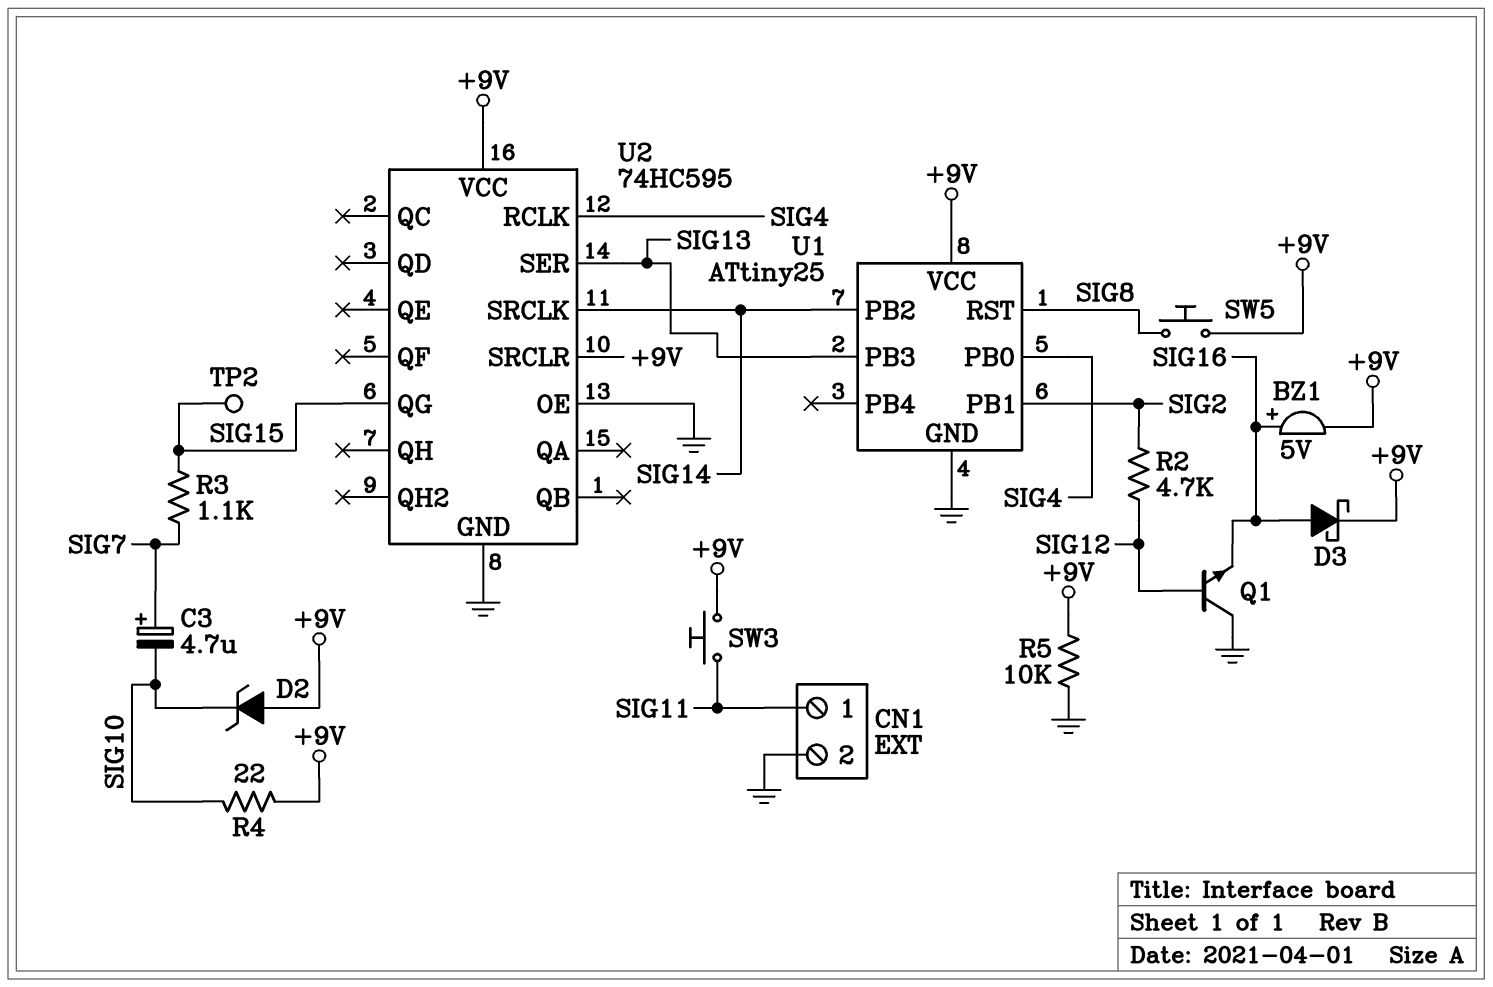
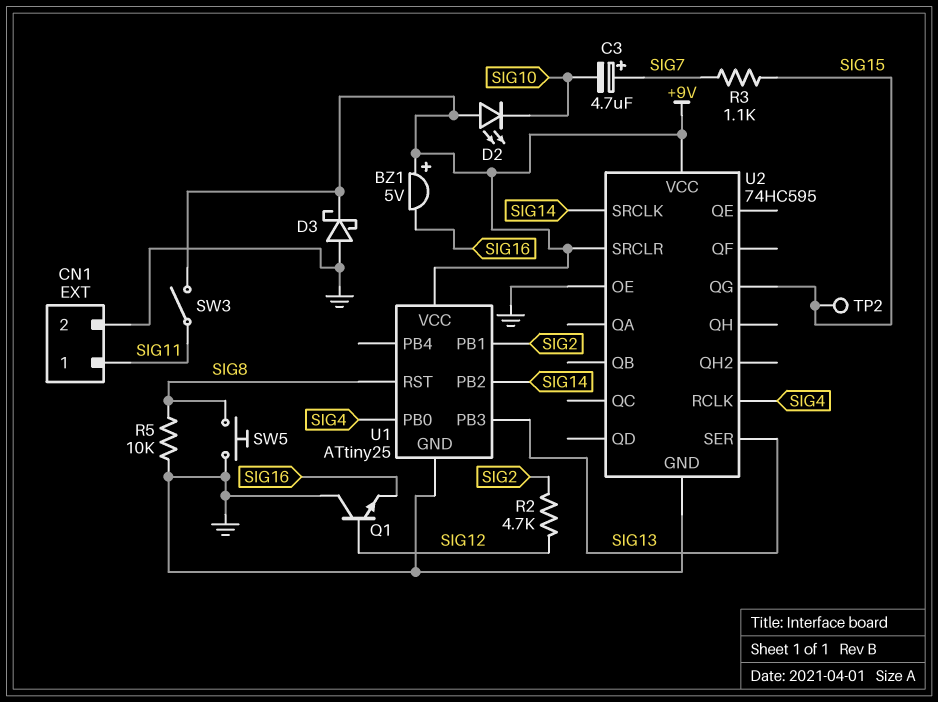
BZ1: buzzer 5V (plus SIG16, minus +9V) -> buzzer 5V (plus +9V, minus SIG16)
D2: zener (A +9V, K SIG10) -> LED (A +9V, K SIG10)
D3: schottky (A SIG16, K +9V) -> schottky (A GND, K +9V)
R4: 22 (+9V, SIG10) -> none
R5: 10k (+9V, GND) -> 10k (GND, SIG8)
SW3: button (+9V, SIG11) -> switch (+9V, SIG11)
SW5: button (+9V, SIG8) -> button (GND, SIG8)

